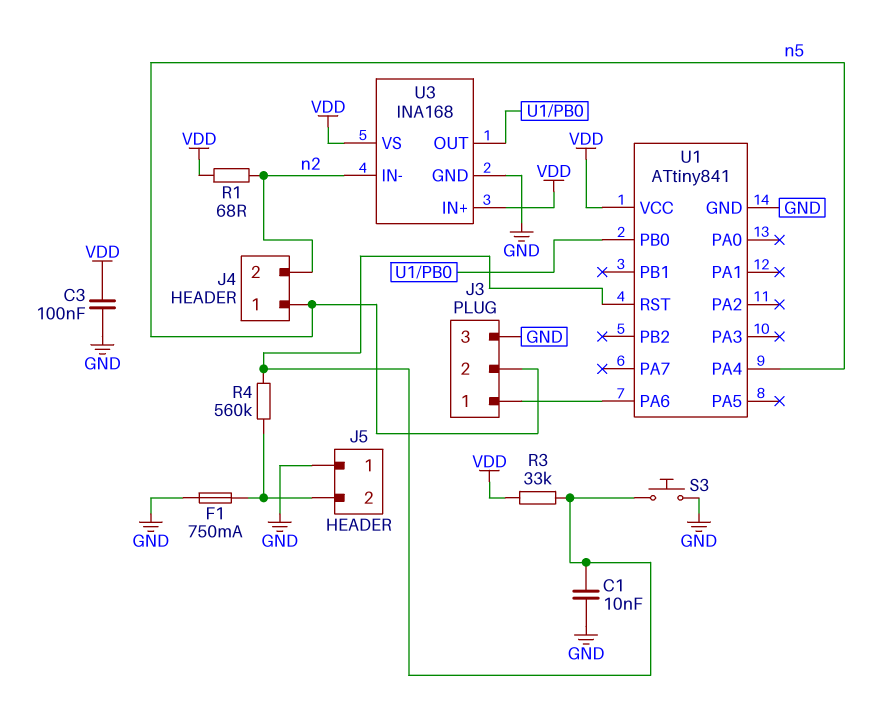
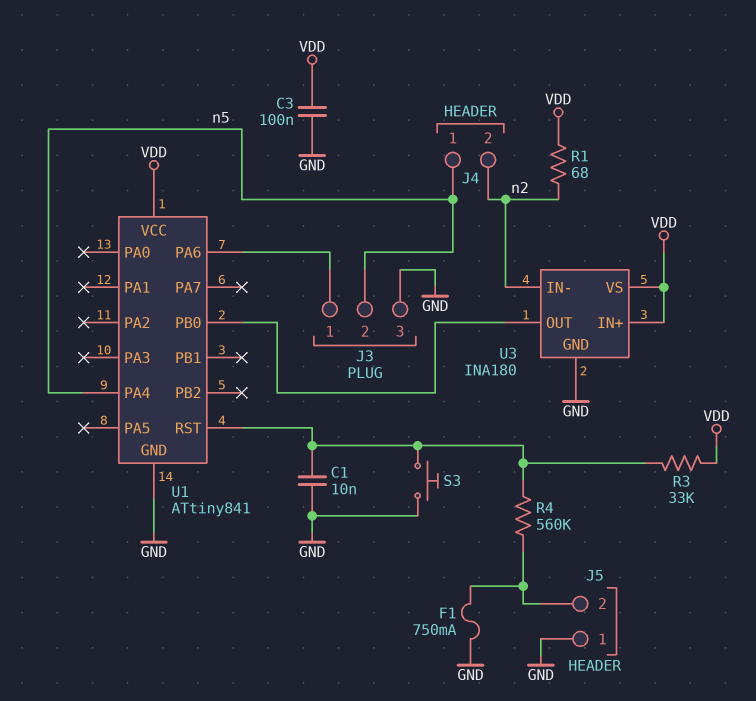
U3: INA168 -> INA180

